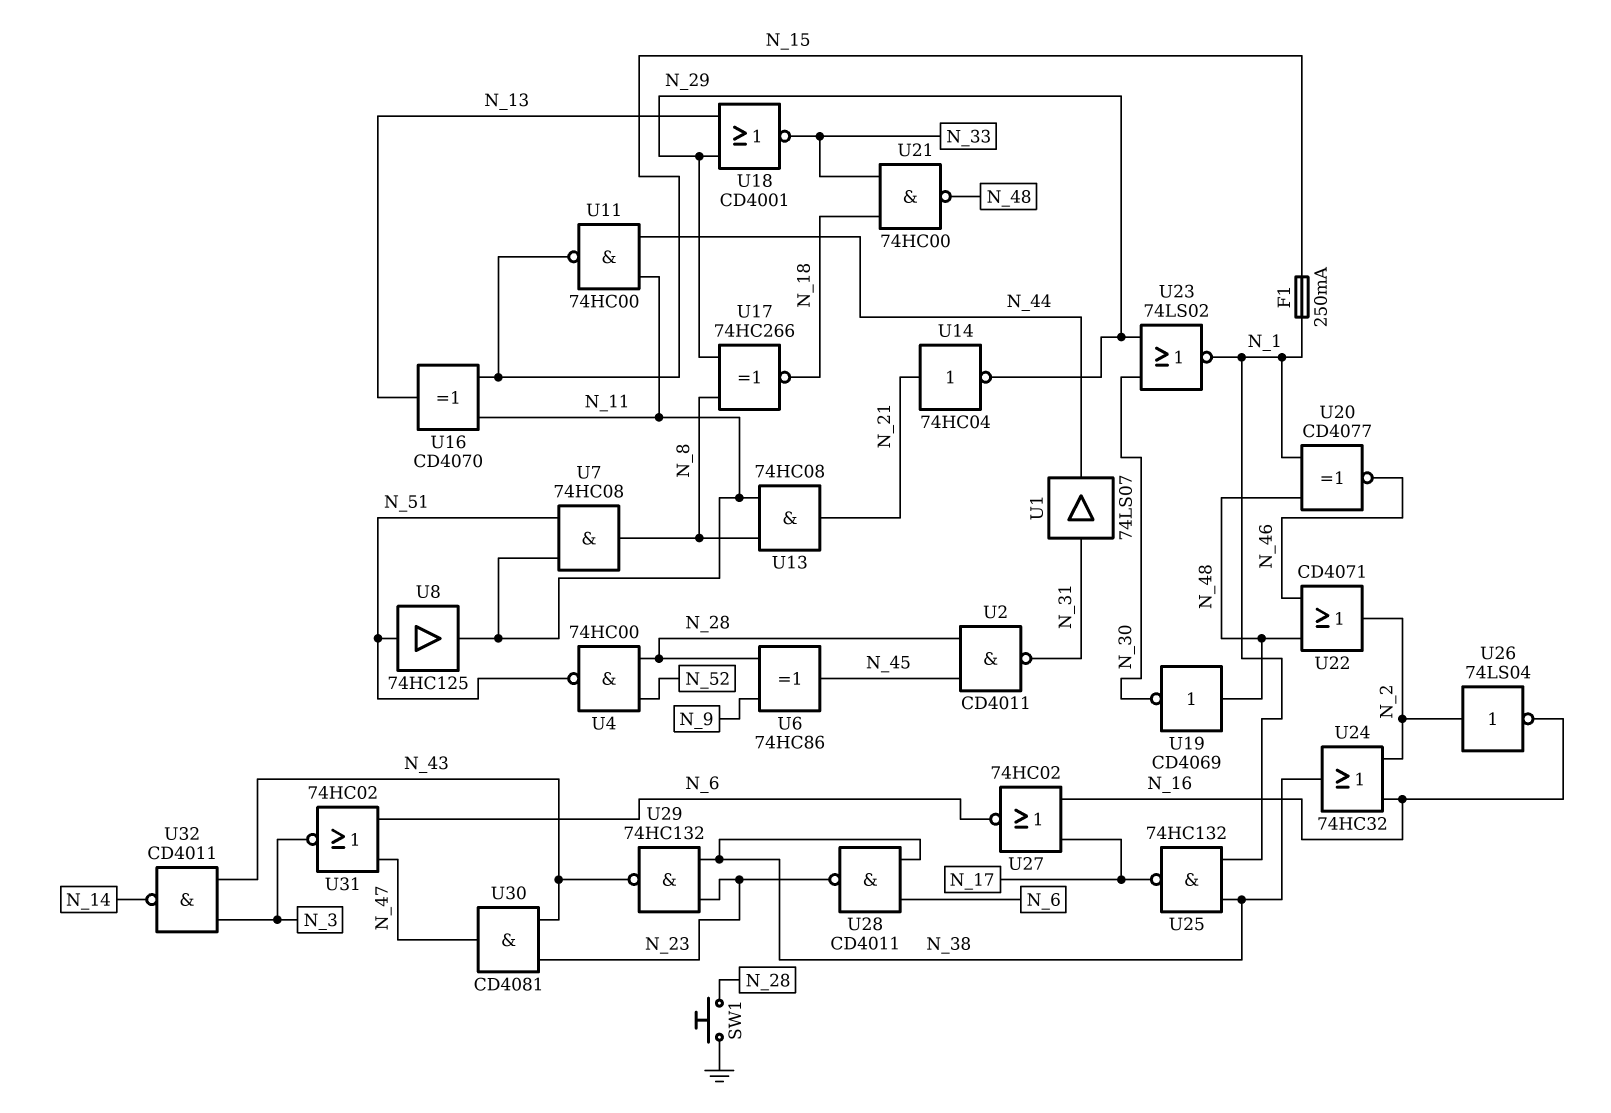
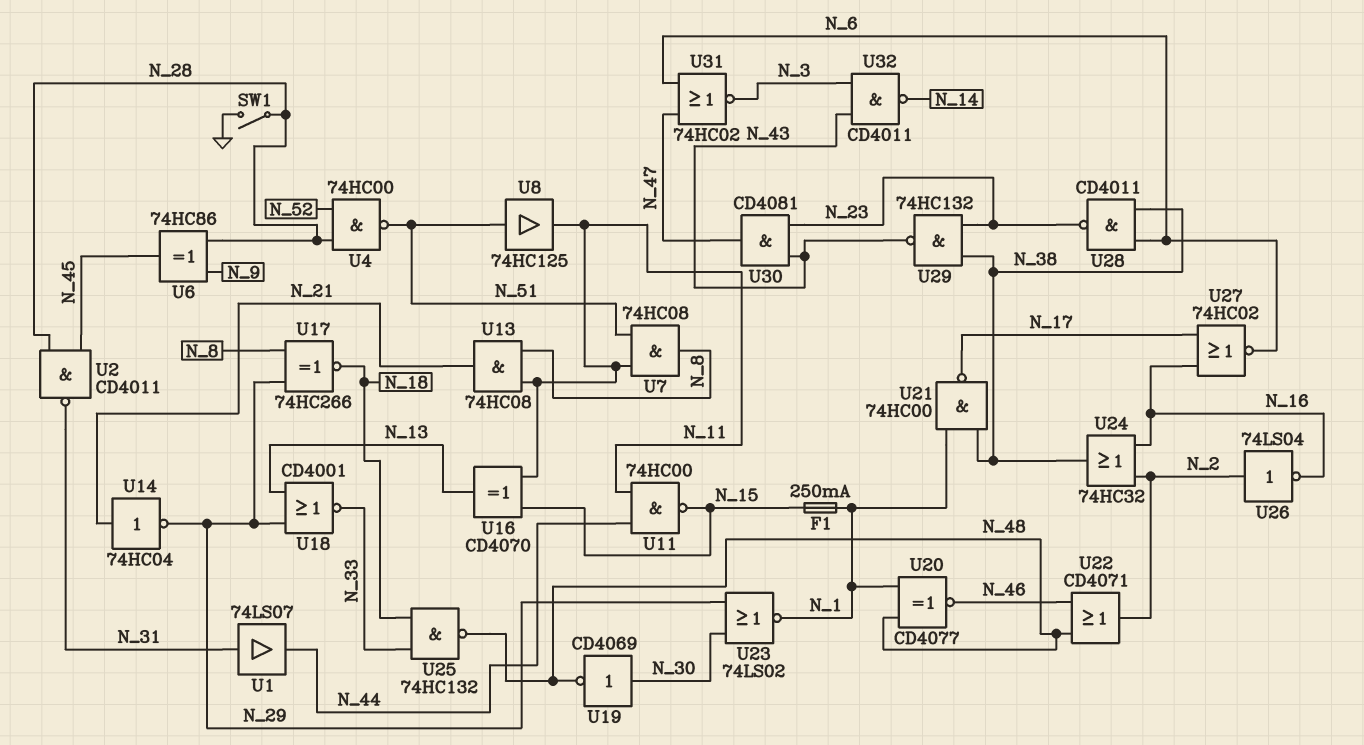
SW1: button (GND, N_28) -> switch (GND, N_28)
U19: NOT CD4069 (in N_48, out N_30) -> NOT CD4069 (in N_30, out N_48)
U21: NAND 74HC00 (in N_18, in N_33, out N_48) -> NAND 74HC00 (in N_1, in N_38, out N_17)
U25: NAND 74HC132 (in N_1, in N_38, out N_17) -> NAND 74HC132 (in N_18, in N_33, out N_48)

